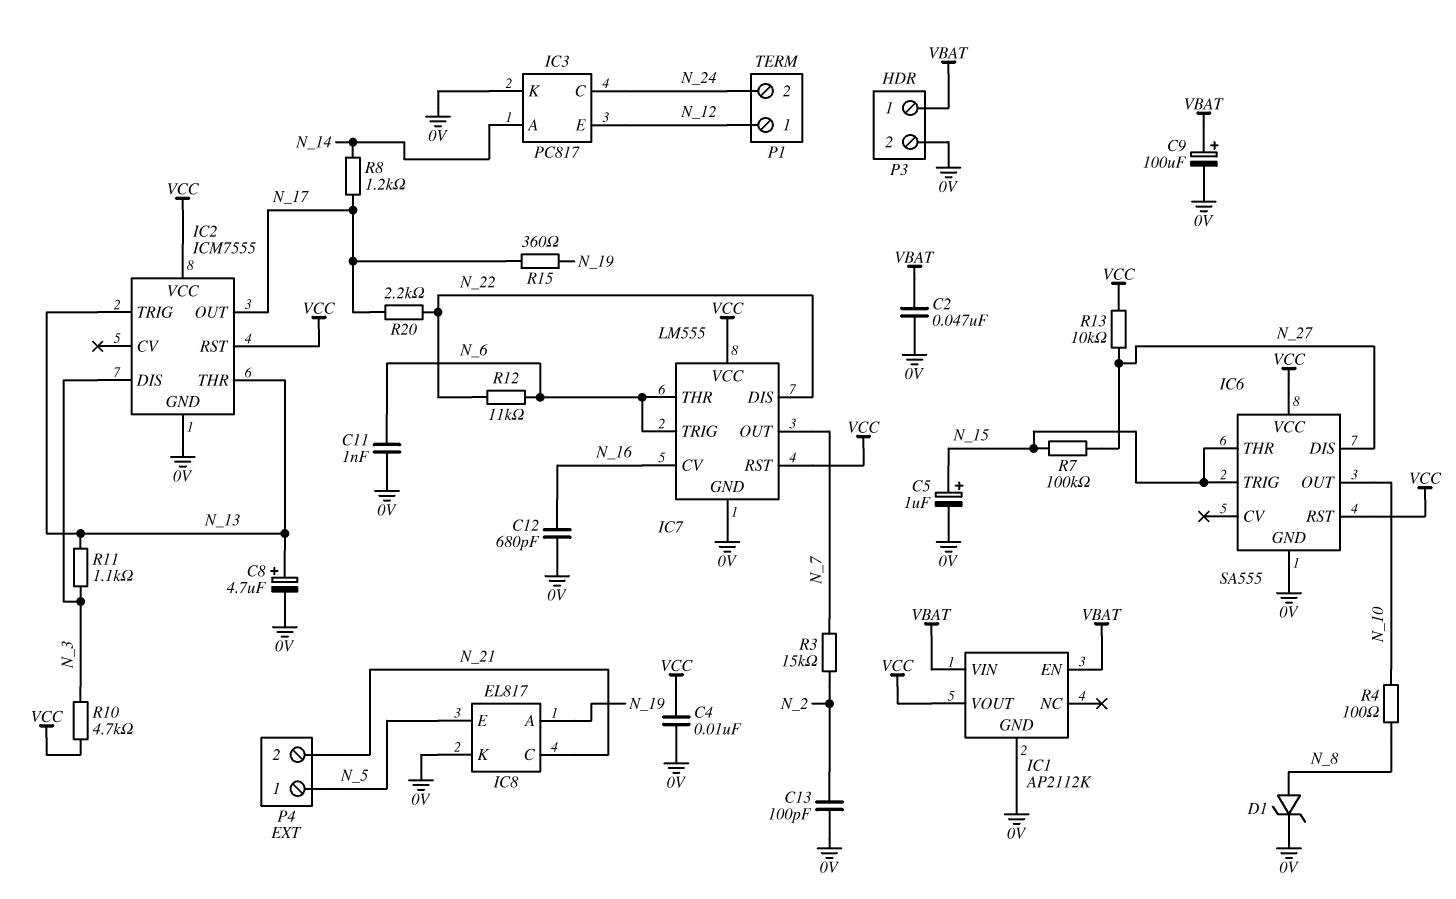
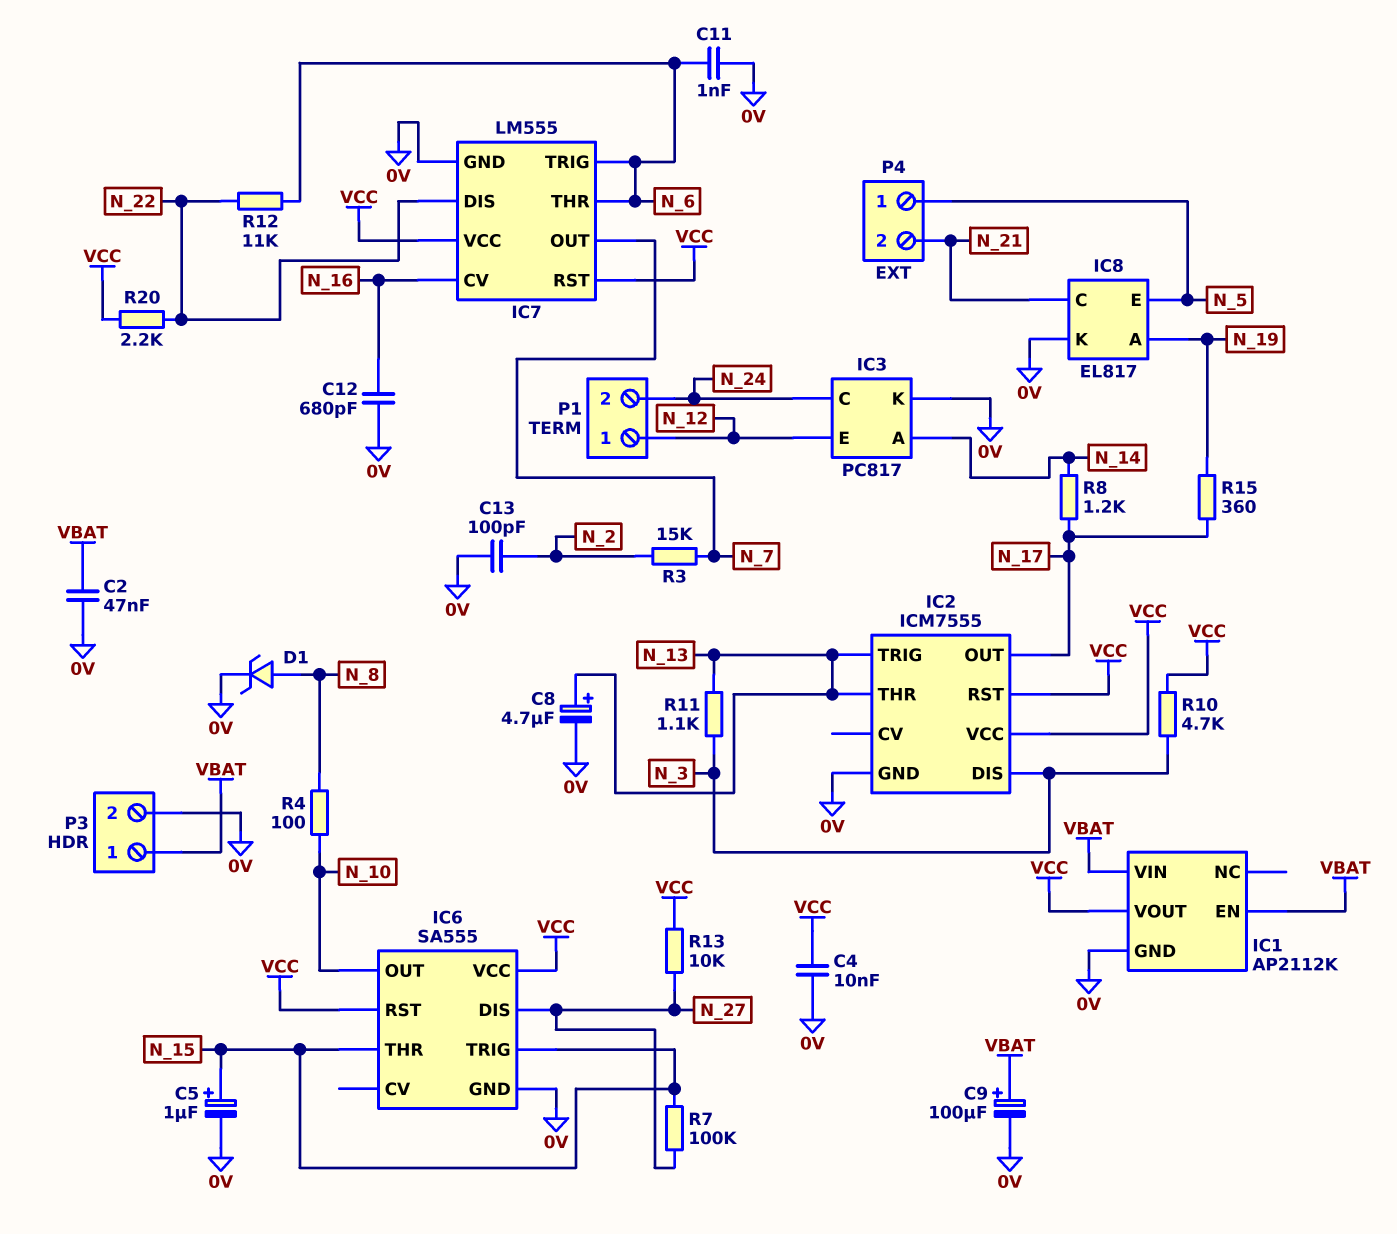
R20: 2.2k (N_17, N_22) -> 2.2k (N_22, VCC)

